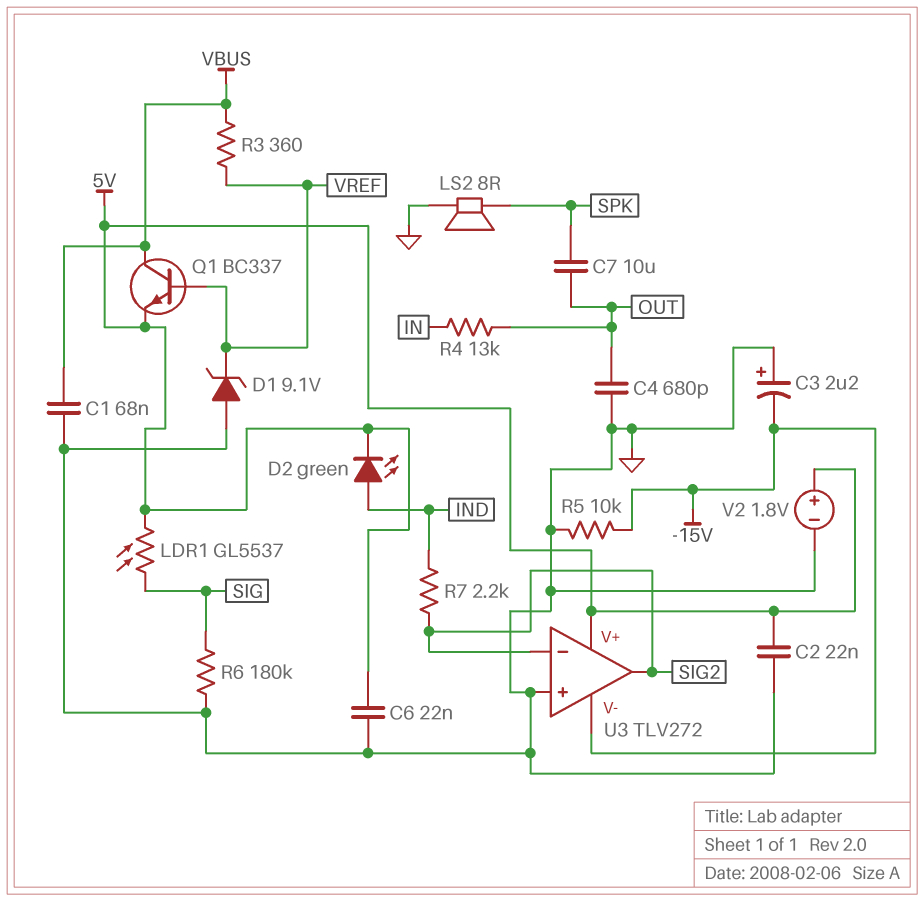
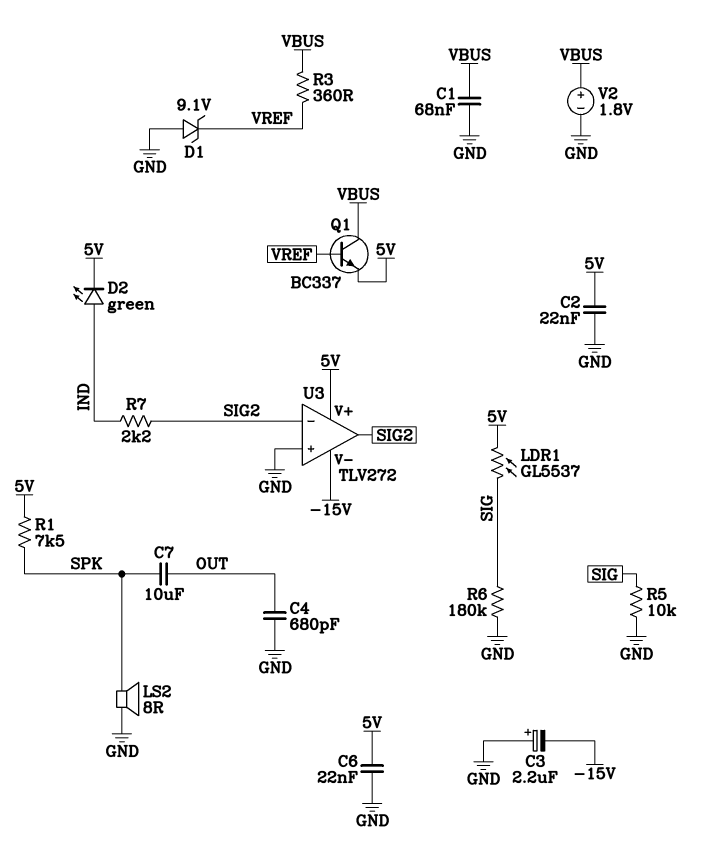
R1: none -> 7.5k (5V, SPK)
R4: 13k (IN, OUT) -> none
R5: 10k (-15V, GND) -> 10k (GND, SIG)
V2: 1.8V (plus 5V, minus GND) -> 1.8V (plus VBUS, minus GND)

